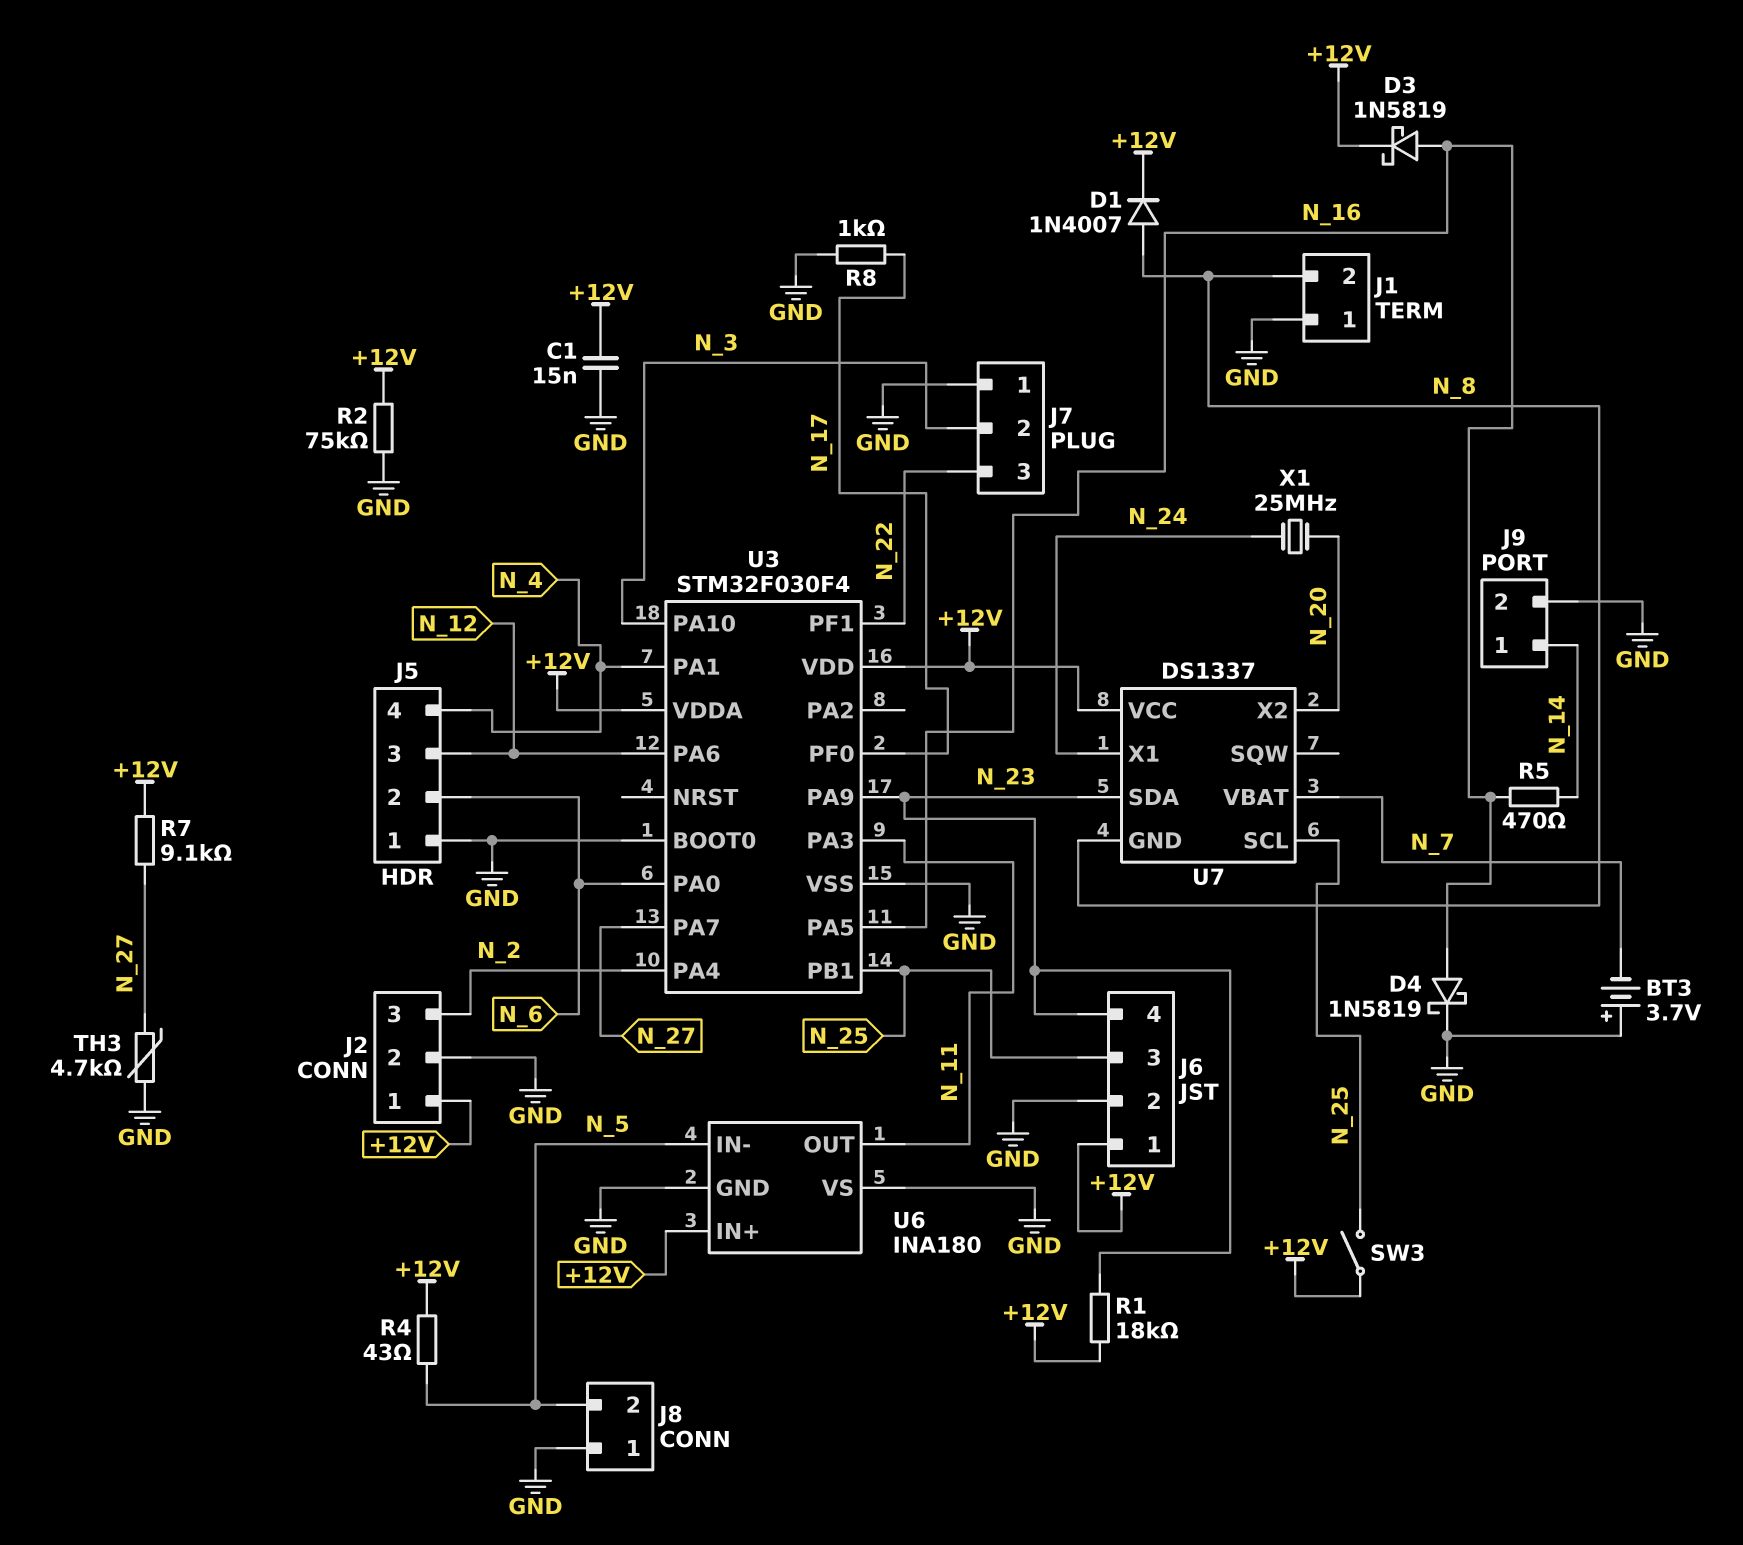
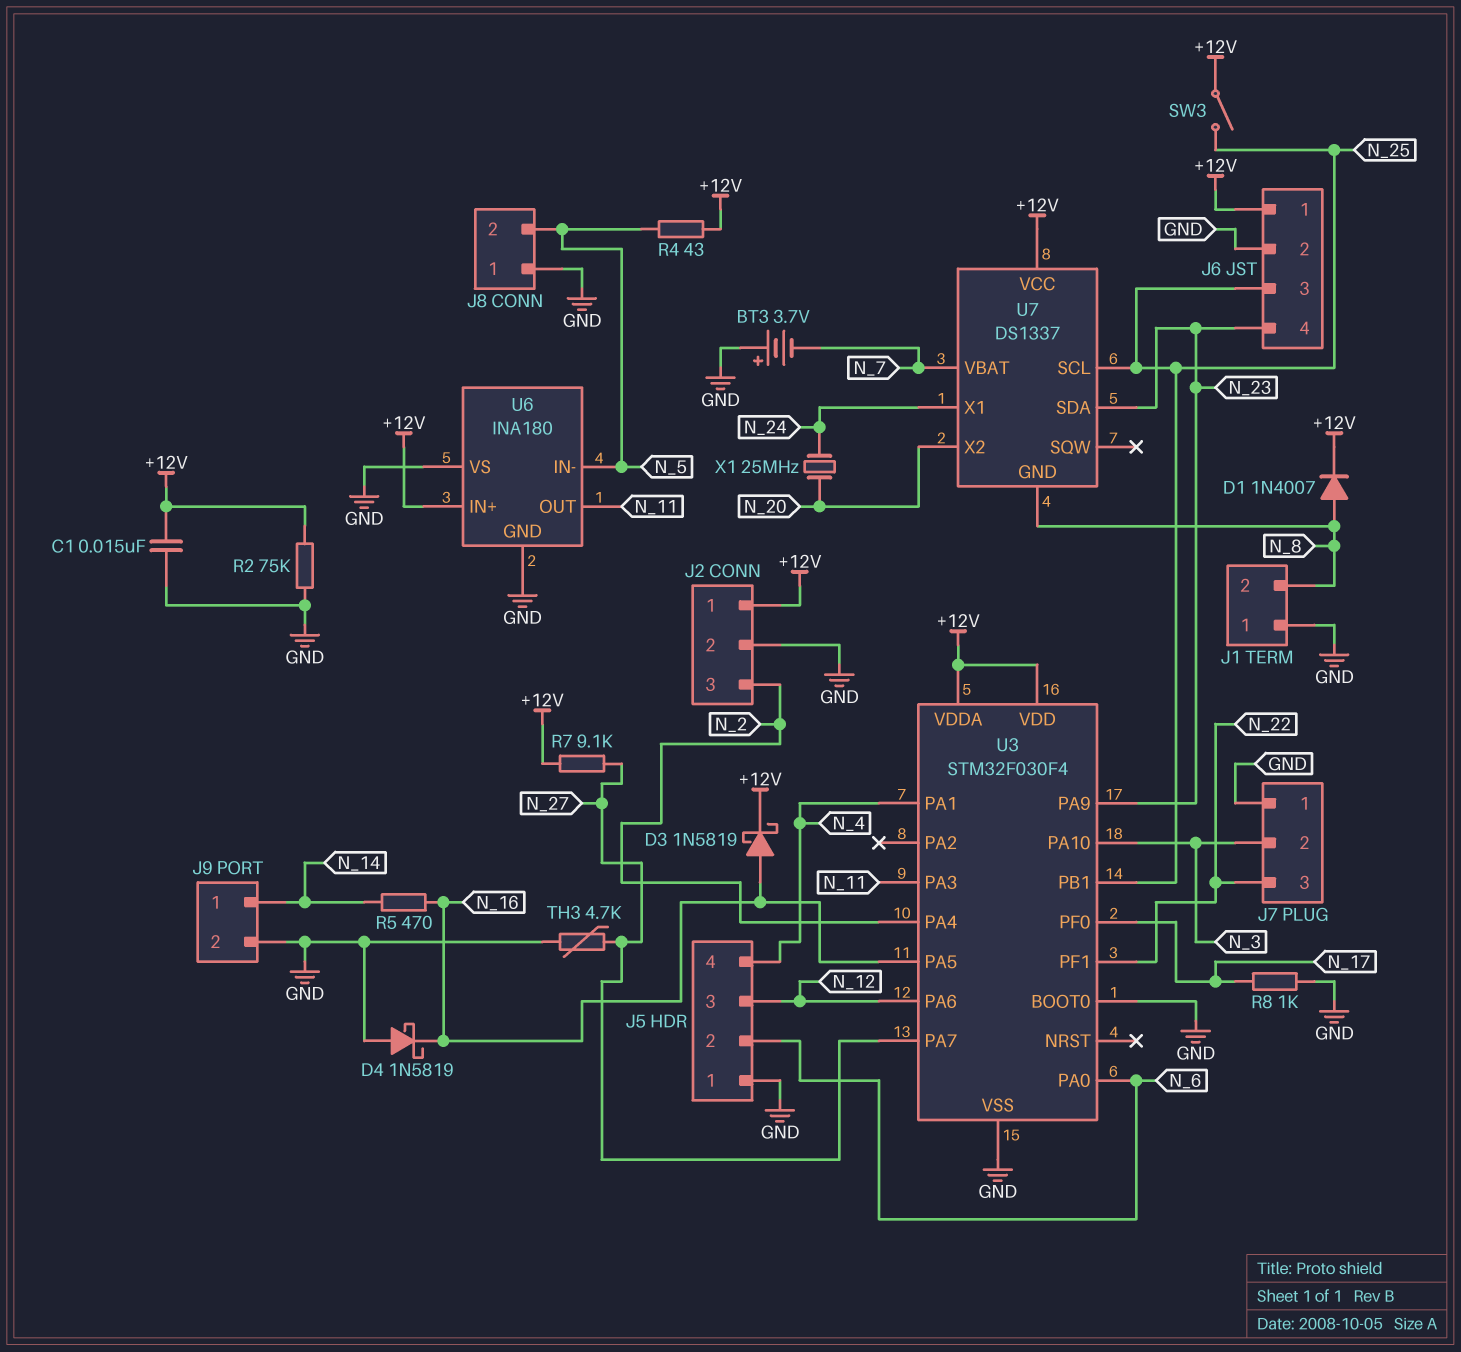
D4: schottky 1N5819 (A N_16, K GND) -> schottky 1N5819 (A GND, K N_16)
R1: 18k (+12V, N_23) -> none

